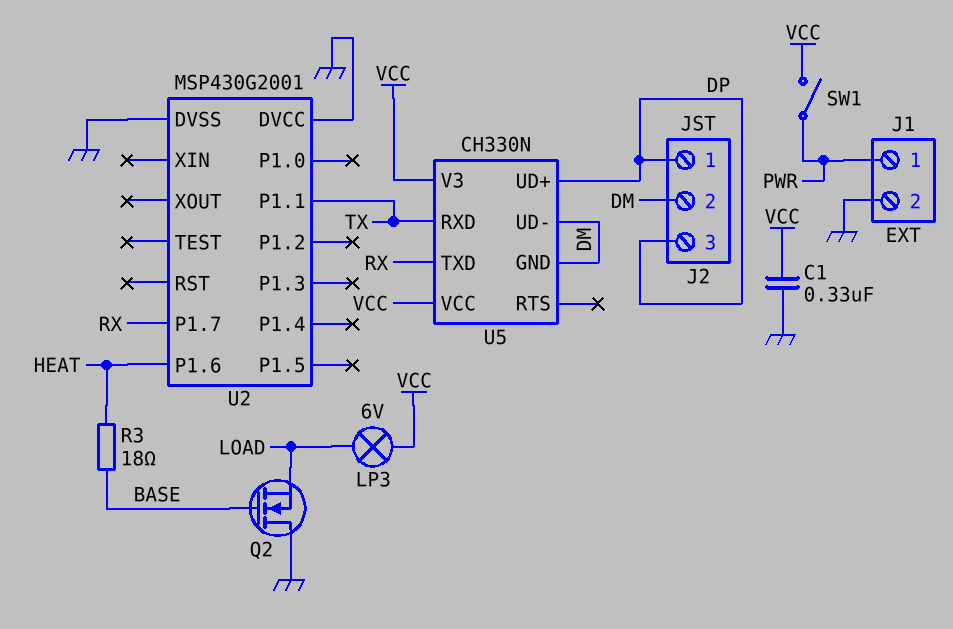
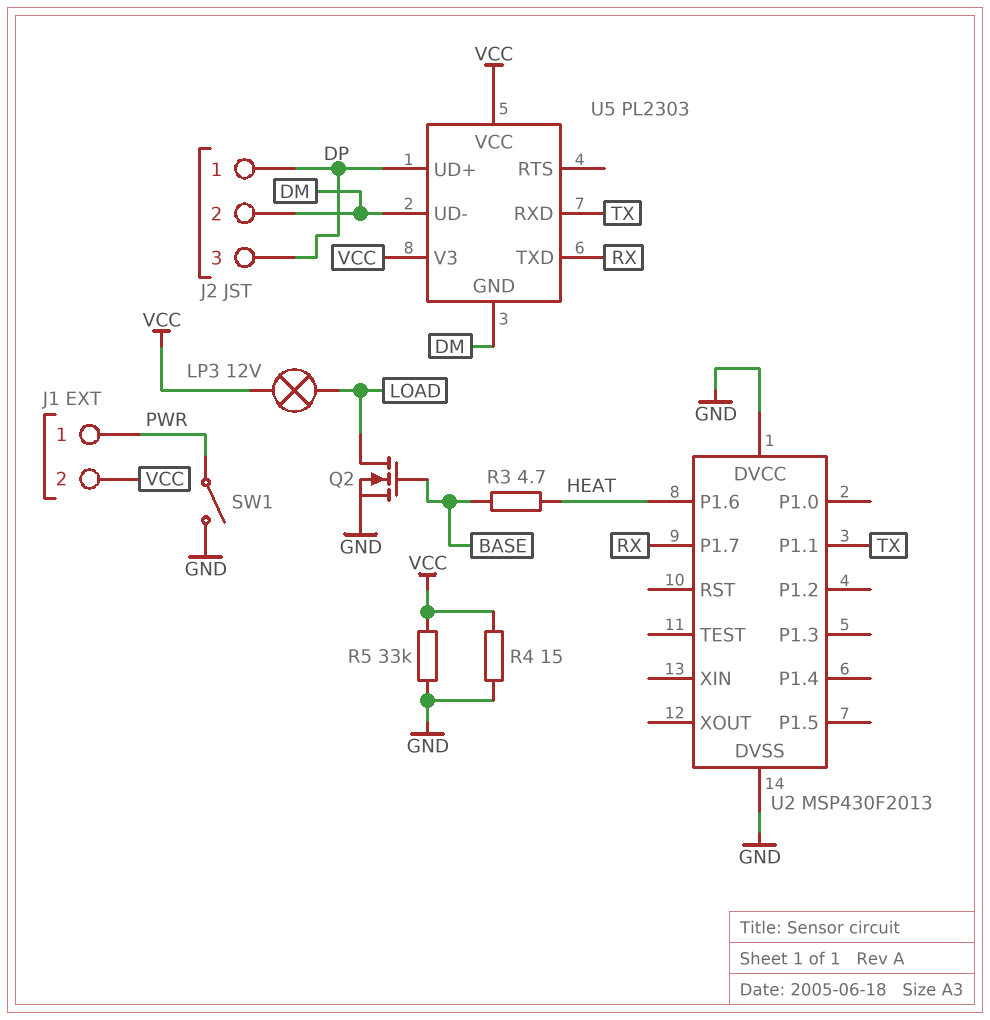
C1: 330nF (GND, VCC) -> none
J1 pin 2: GND -> VCC
LP3: lamp 6V (LOAD, VCC) -> lamp 12V (LOAD, VCC)
Q2: NMOS (G BASE, D GND, S LOAD) -> NMOS (G BASE, D LOAD, S GND)
R3: 18 (BASE, HEAT) -> 4.7 (BASE, HEAT)
R4: none -> 15 (GND, VCC)
R5: none -> 33k (GND, VCC)
SW1: switch (PWR, VCC) -> switch (GND, PWR)
U2: MSP430G2001 -> MSP430F2013
U5: CH330N -> PL2303

